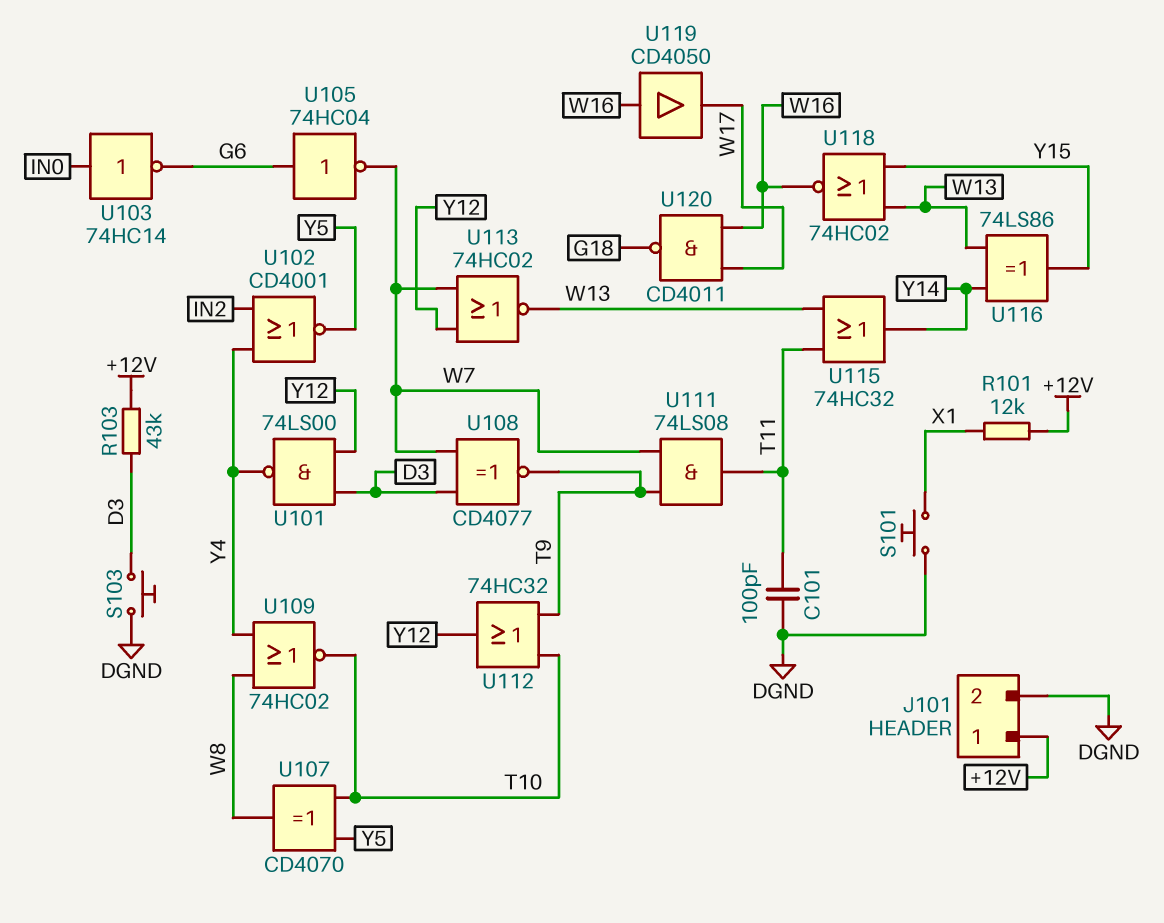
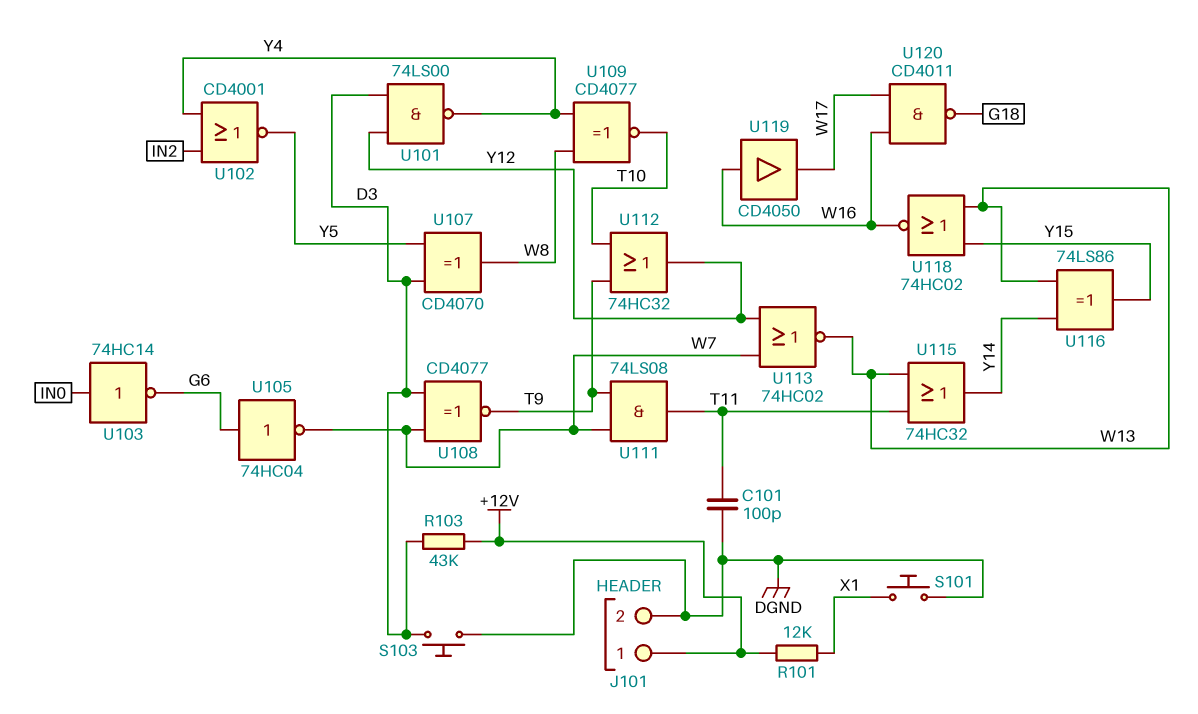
U107: XOR CD4070 (in T10, in Y5, out W8) -> XOR CD4070 (in D3, in Y5, out W8)
U109: NOR 74HC02 (in W8, in Y4, out T10) -> XNOR CD4077 (in W8, in Y4, out T10)

